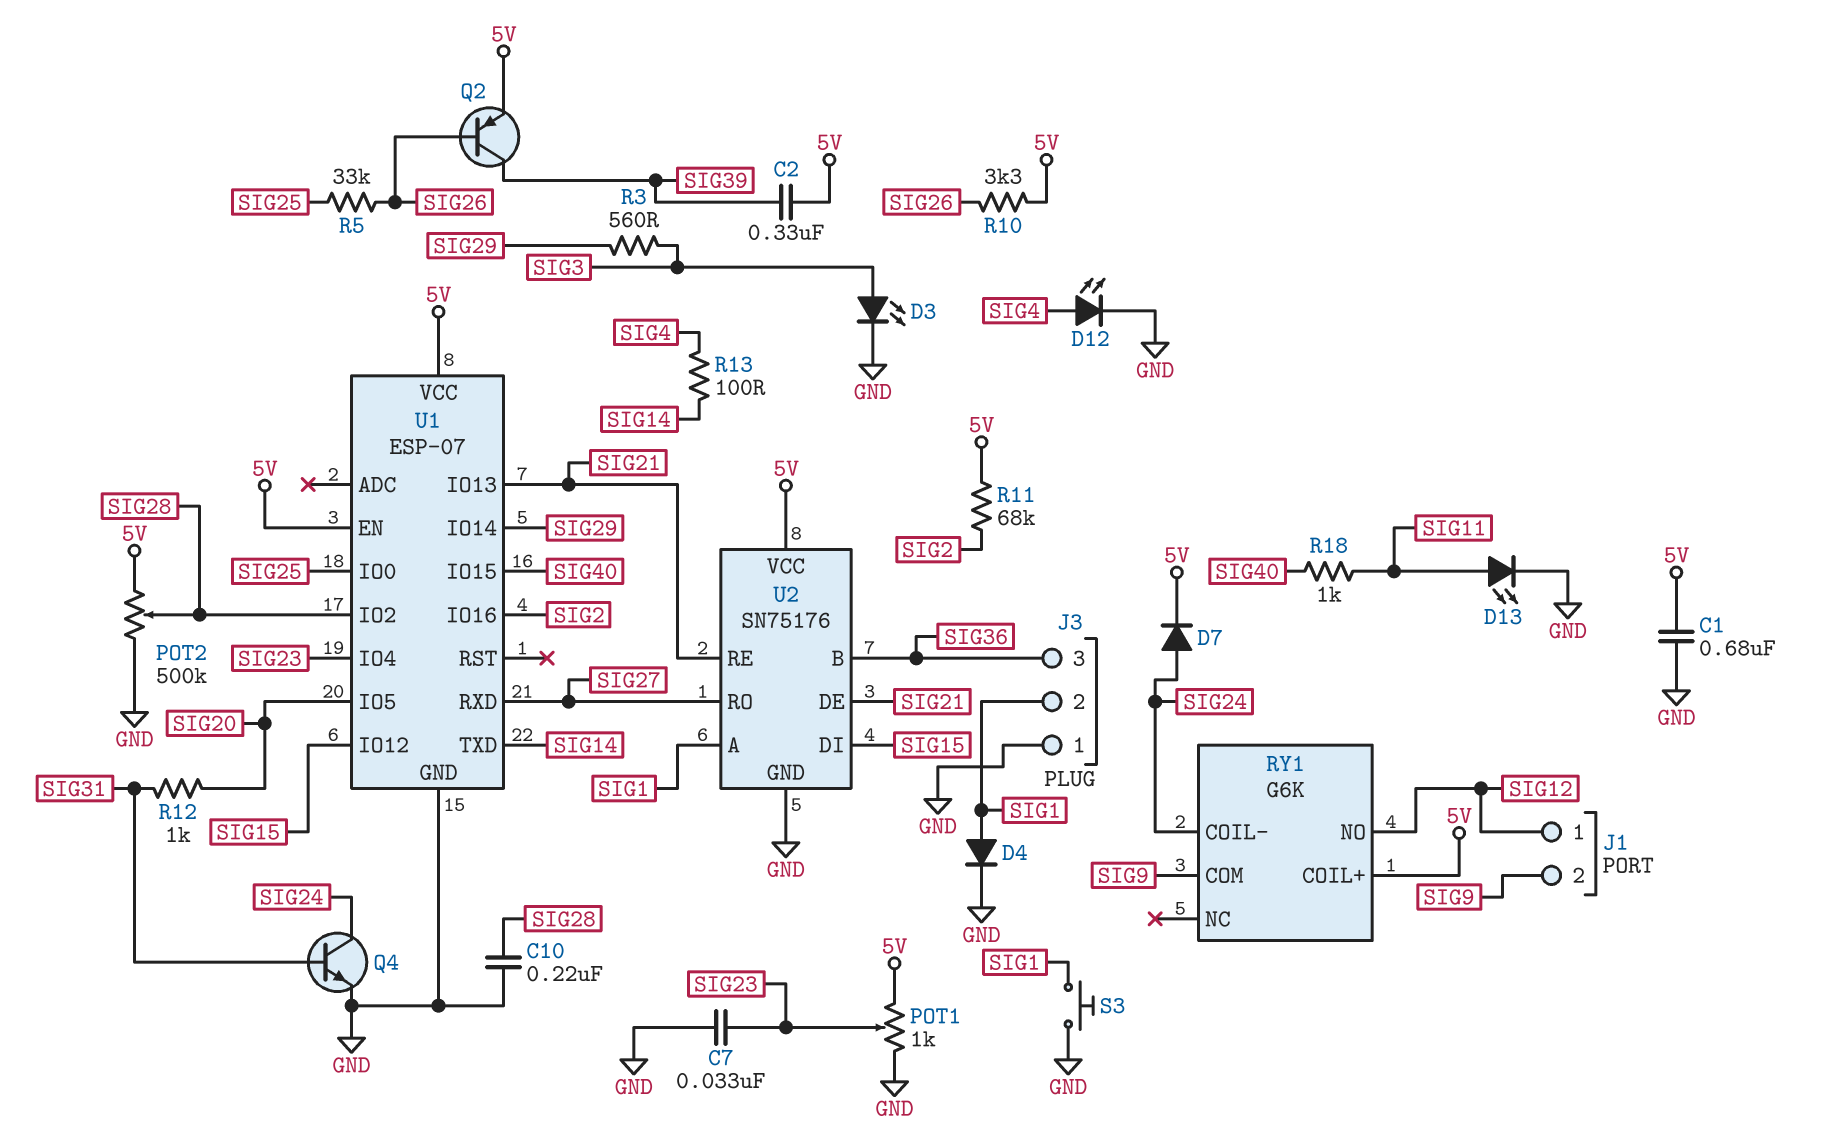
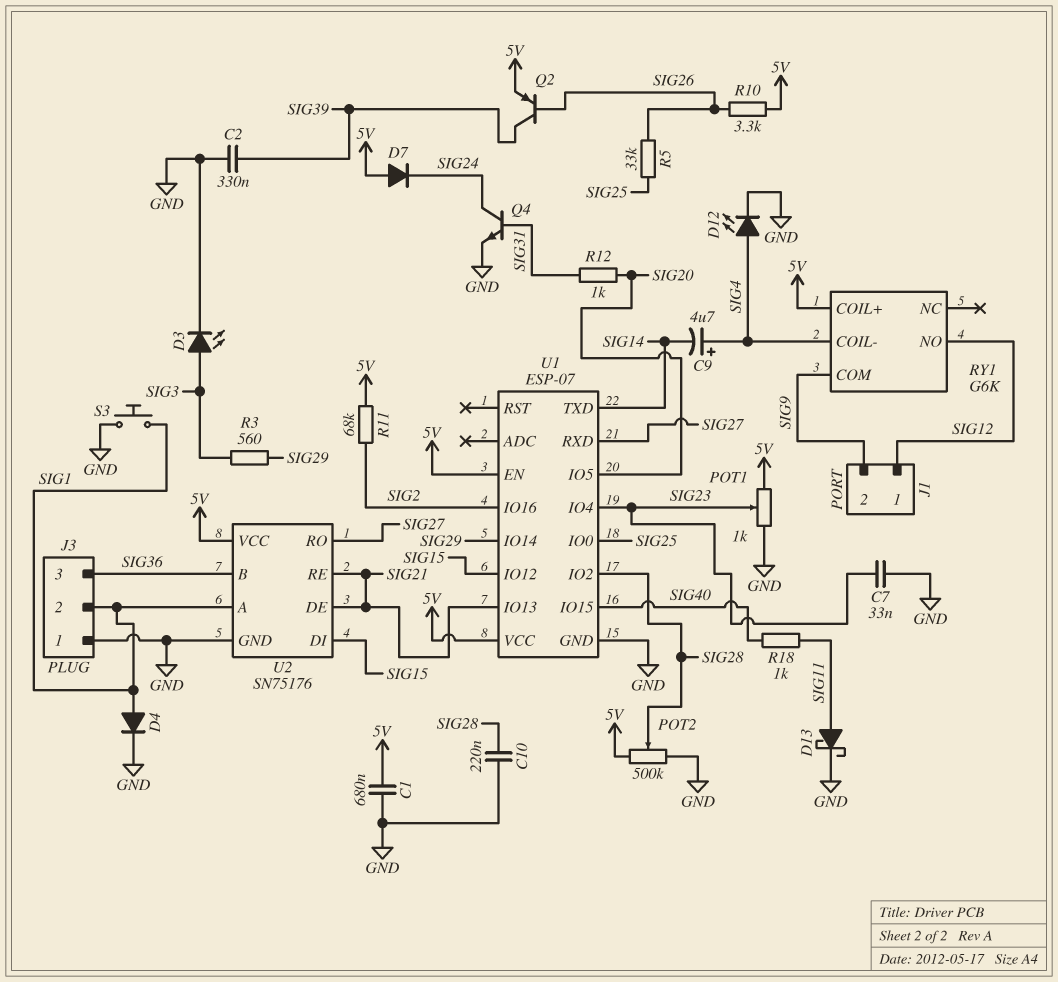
C2: 330nF (5V, SIG39) -> 330nF (GND, SIG39)
C9: none -> 4.7uF (plus SIG4, minus SIG14)
D7: diode (A SIG24, K 5V) -> diode (A 5V, K SIG24)
D13: LED (A SIG11, K GND) -> schottky (A SIG11, K GND)
R13: 100 (SIG4, SIG14) -> none
RY1 pin COIL-: SIG24 -> SIG4

